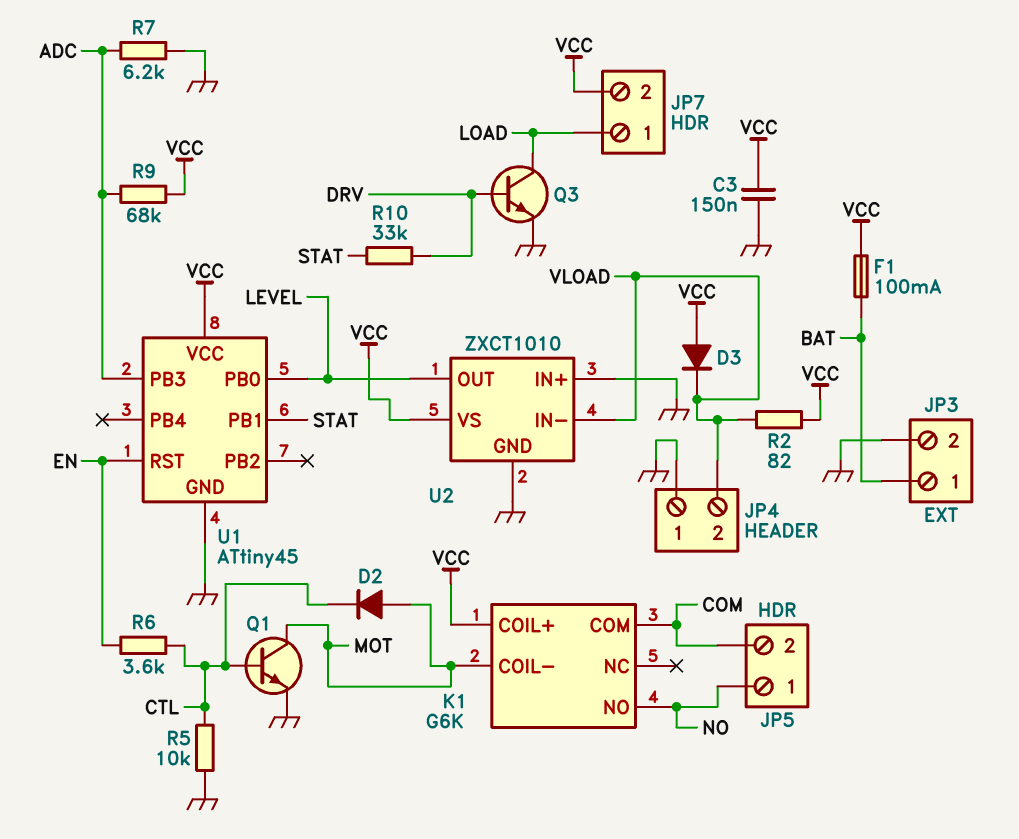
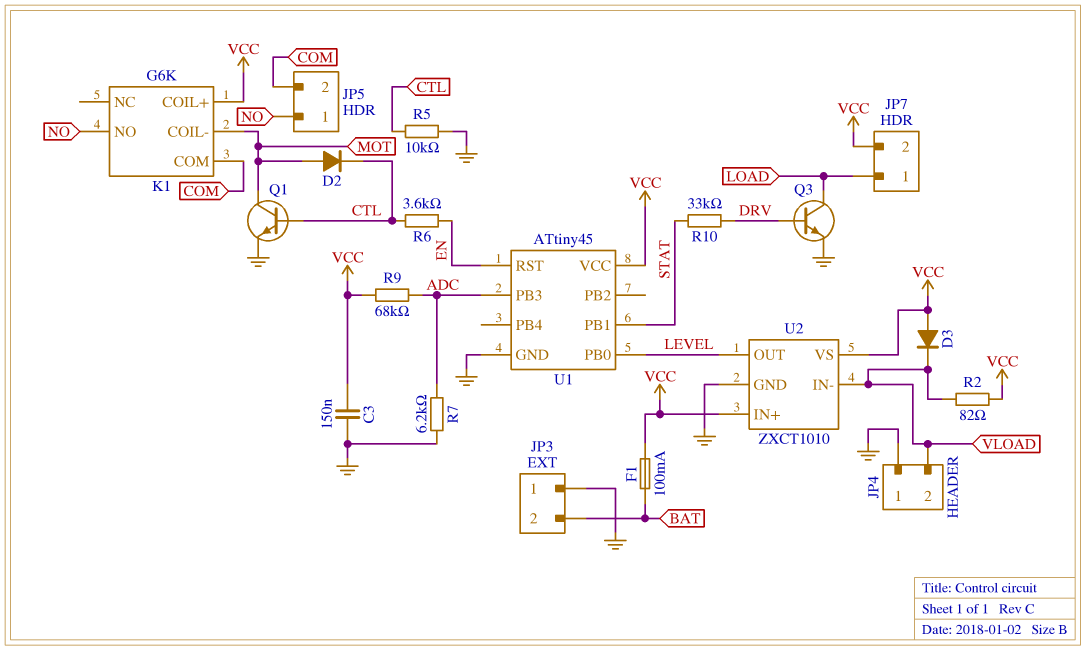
JP3 pin 1: BAT -> GND
JP3 pin 2: GND -> BAT
U2 pin IN+: GND -> VCC

